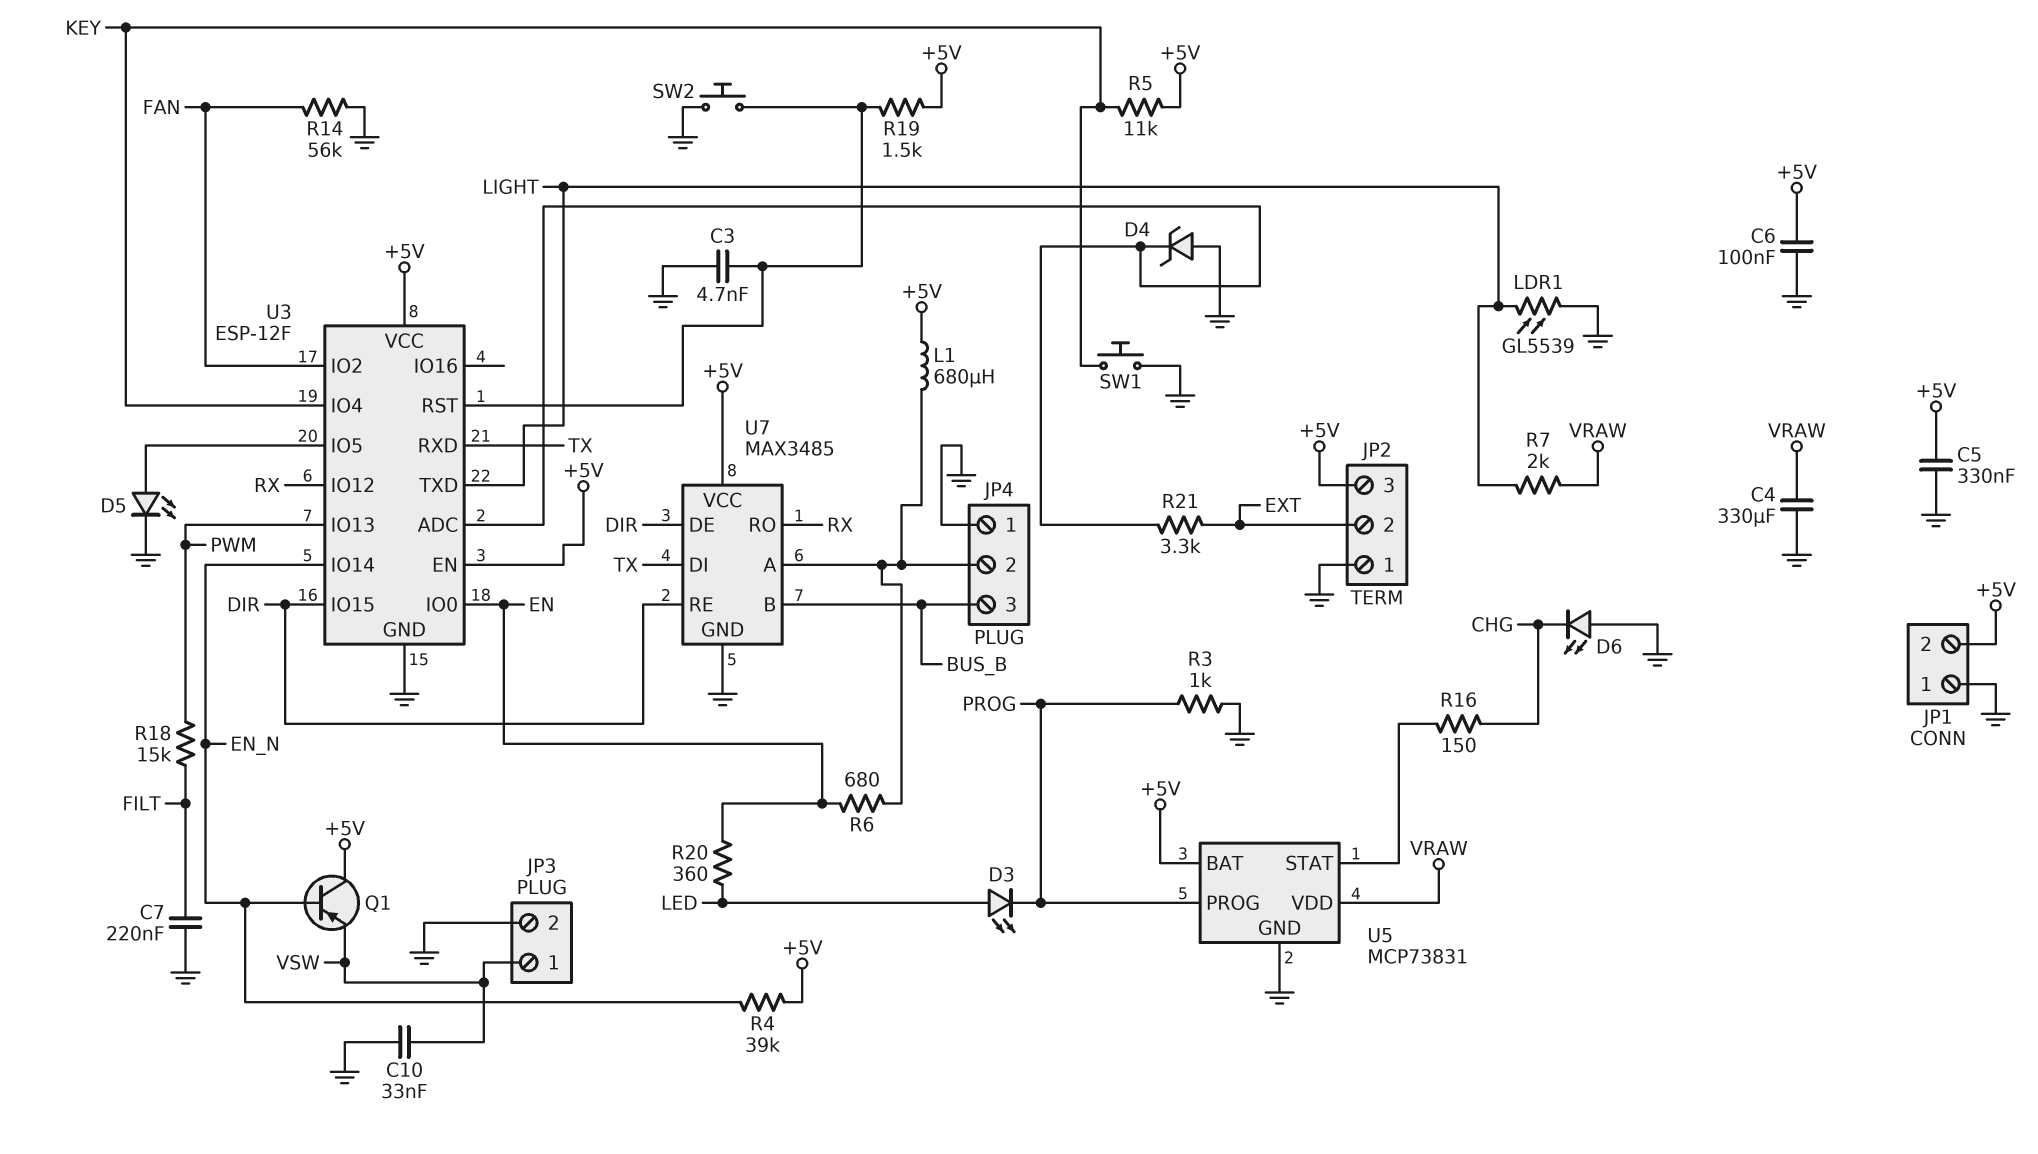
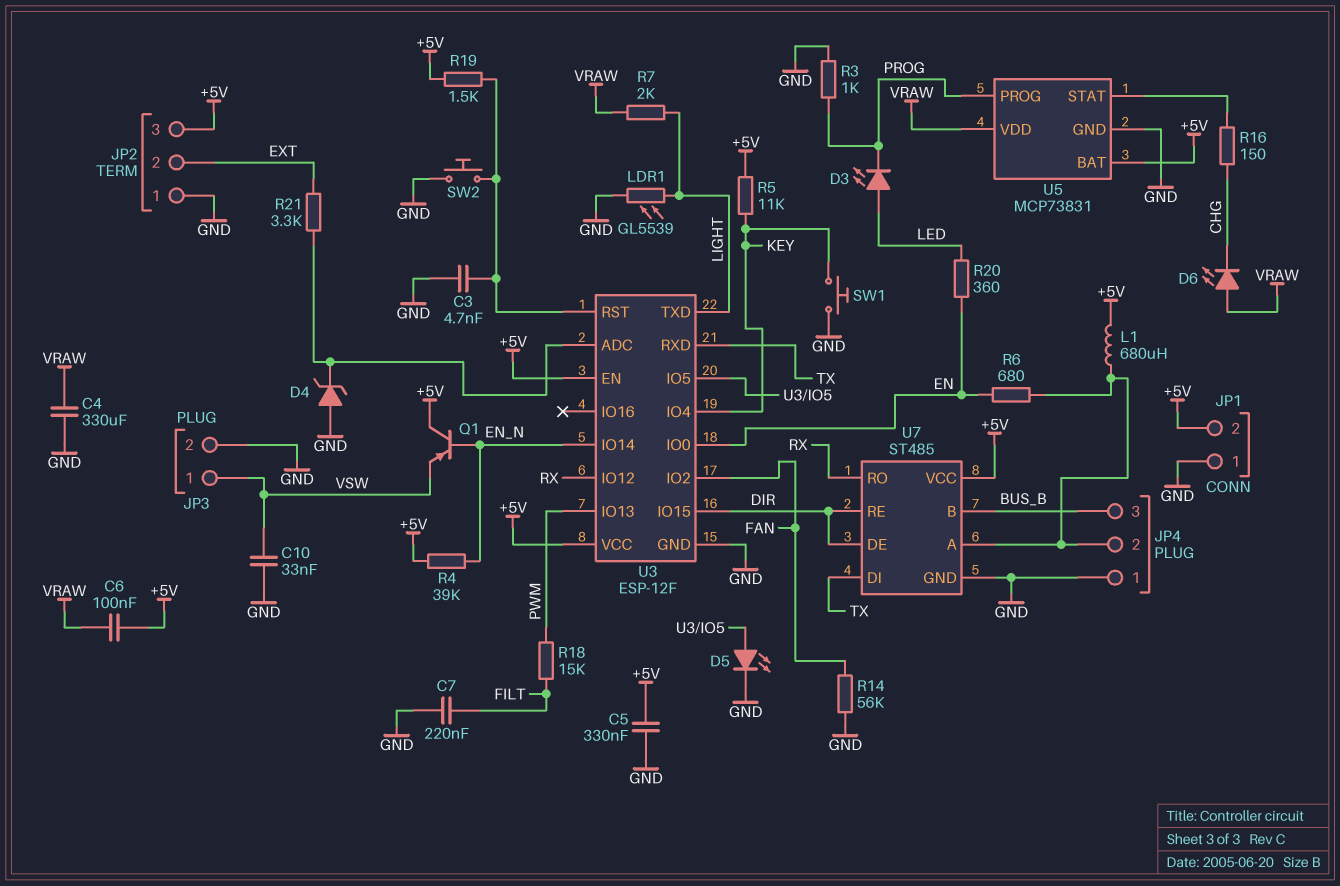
C6: 100nF (+5V, GND) -> 100nF (+5V, VRAW)
D6: LED (A GND, K CHG) -> LED (A VRAW, K CHG)
U7: MAX3485 -> ST485

